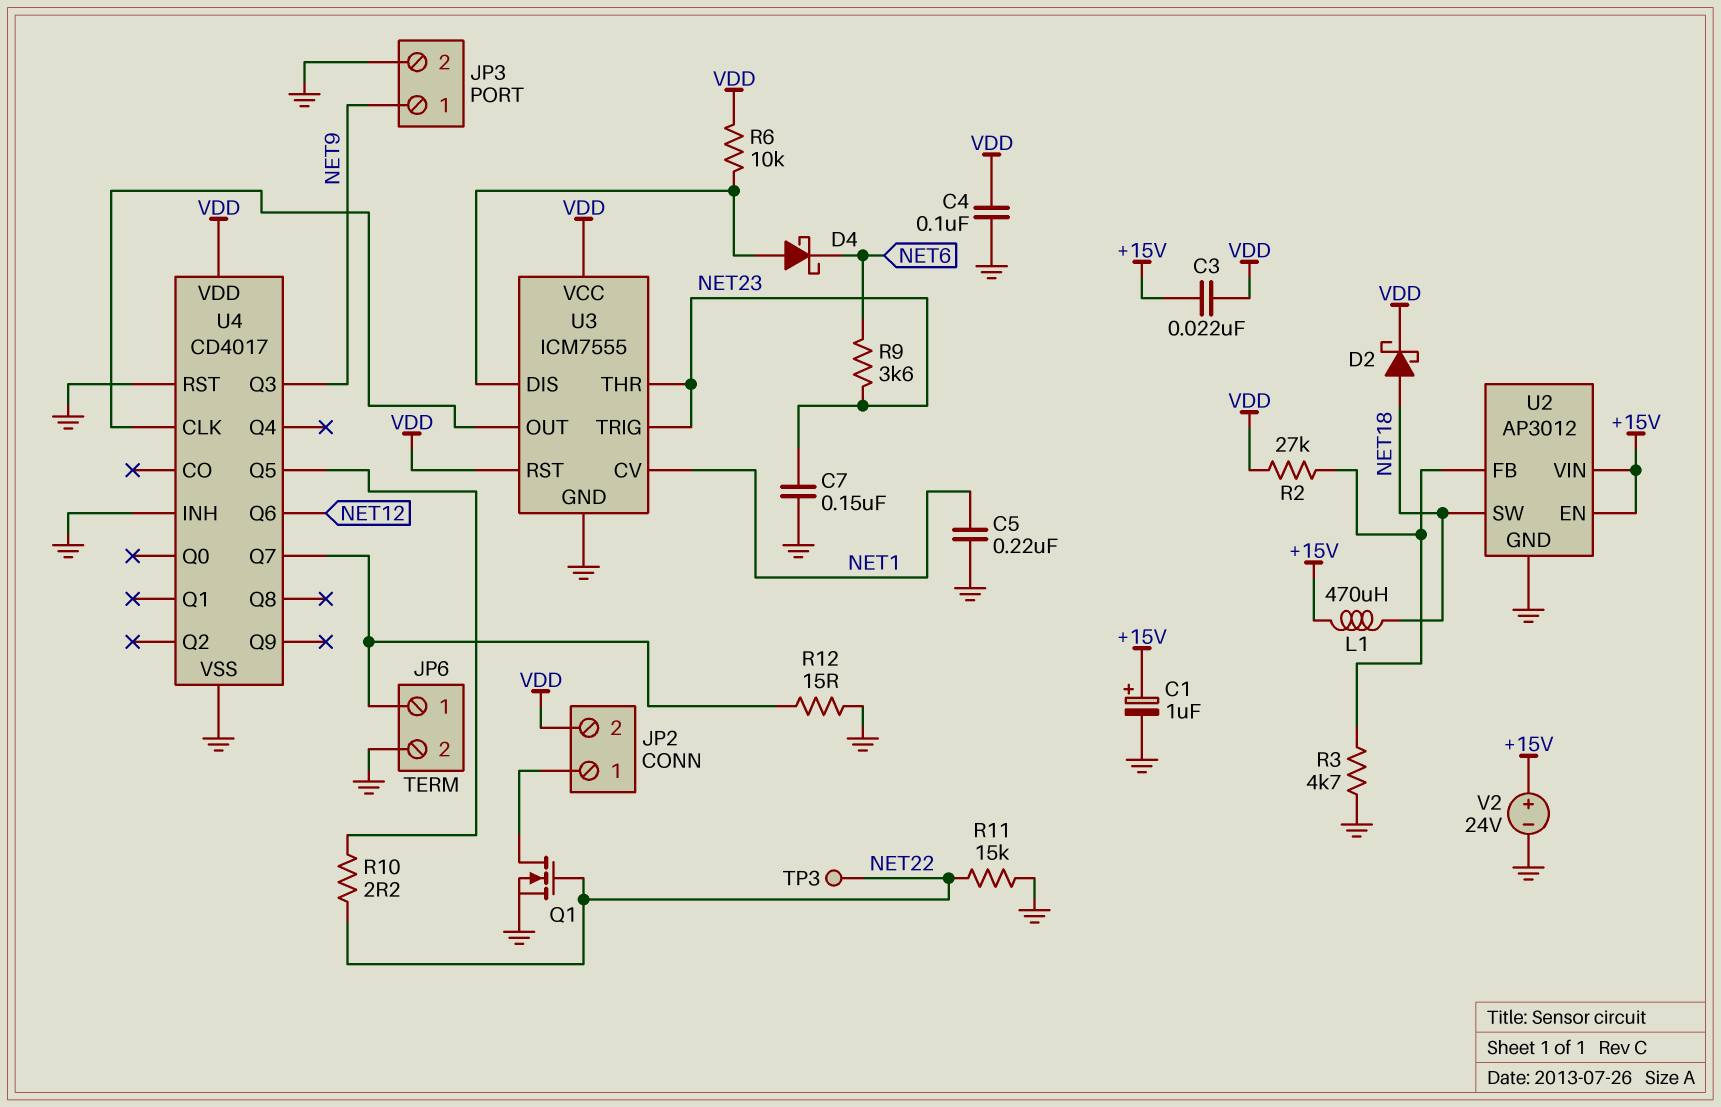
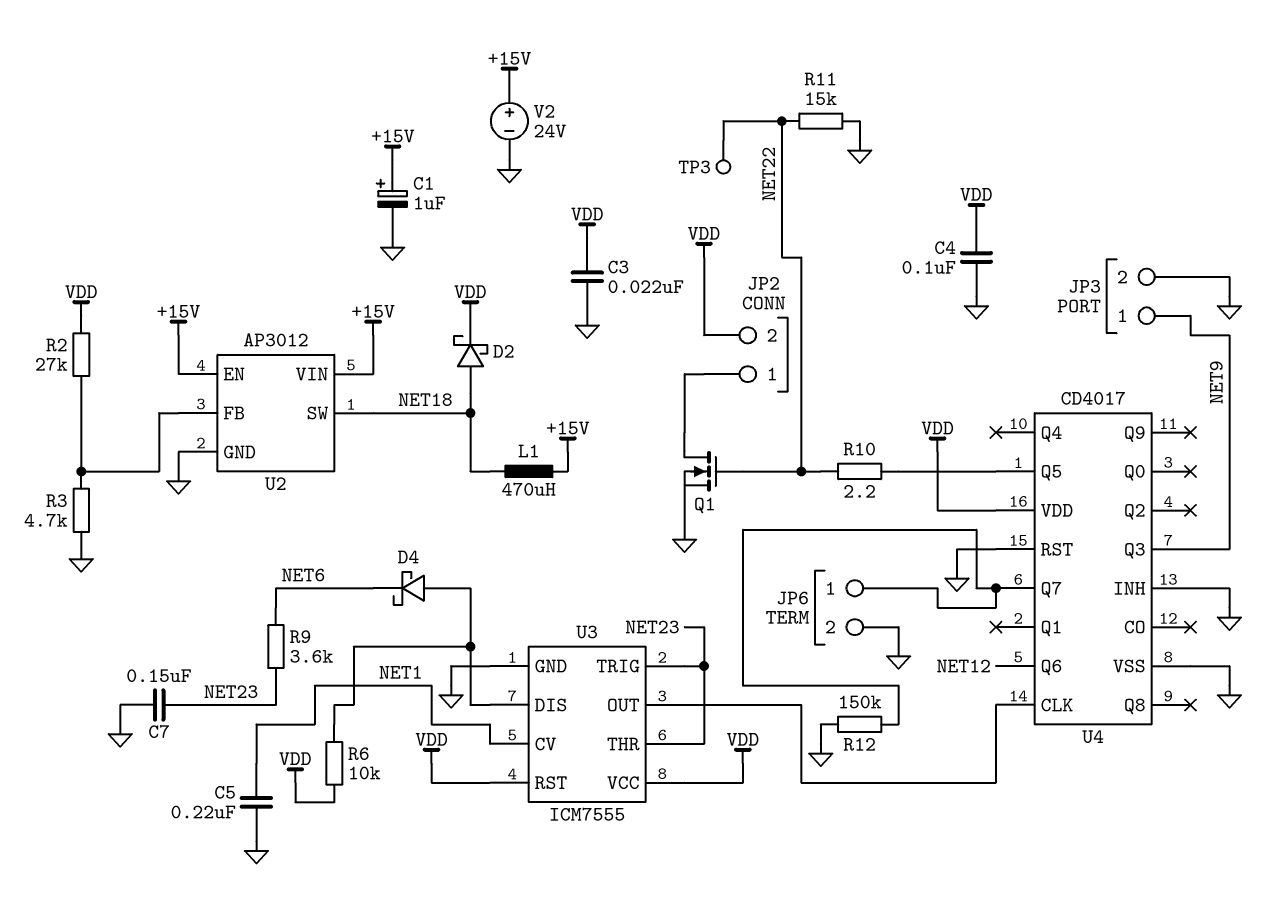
C3: 22nF (+15V, VDD) -> 22nF (GND, VDD)
R12: 15 (GND, JP6/1) -> 150k (GND, JP6/1)

